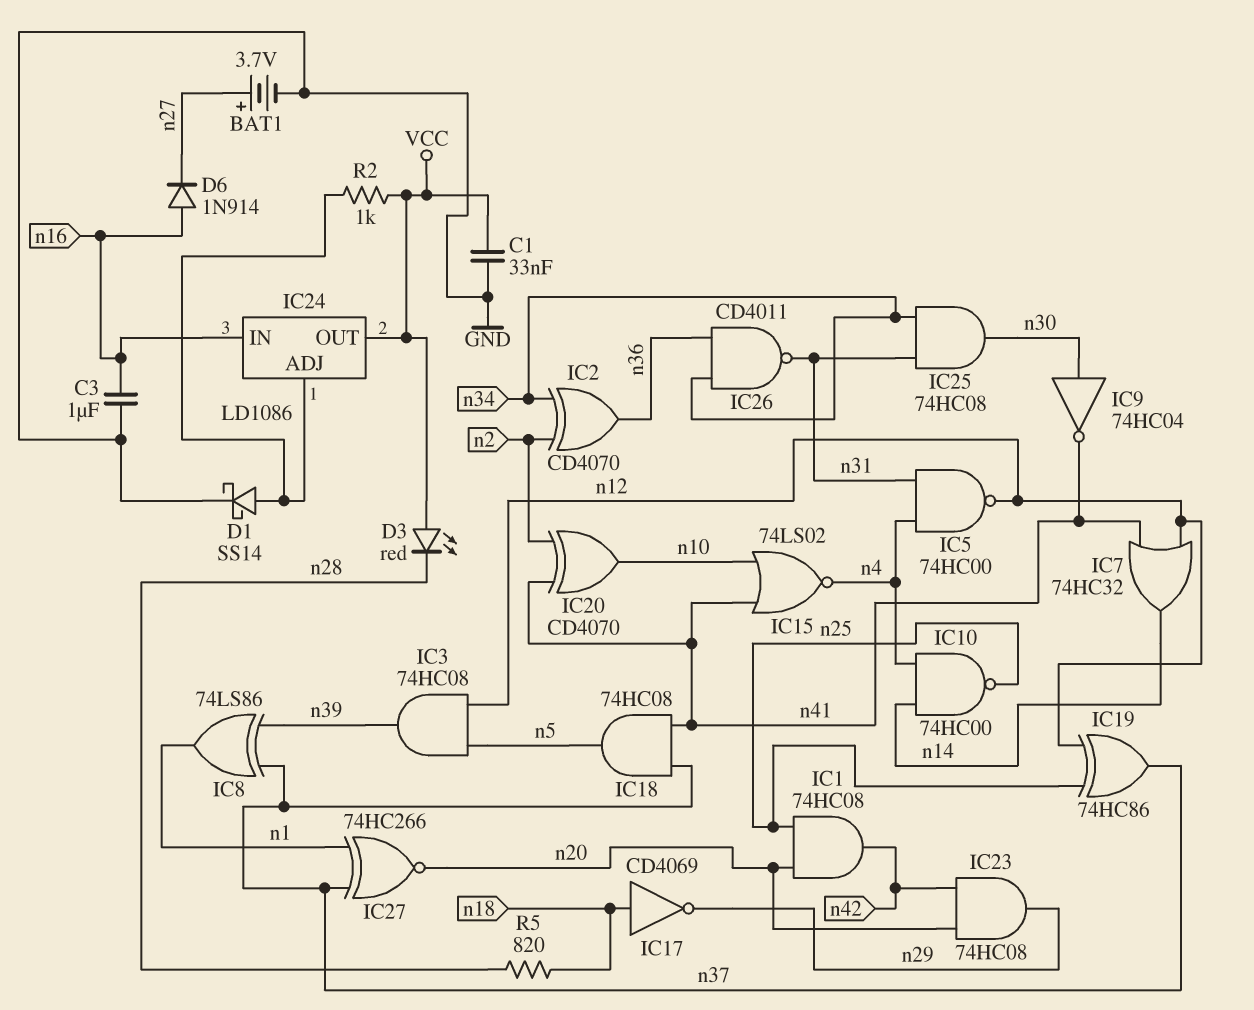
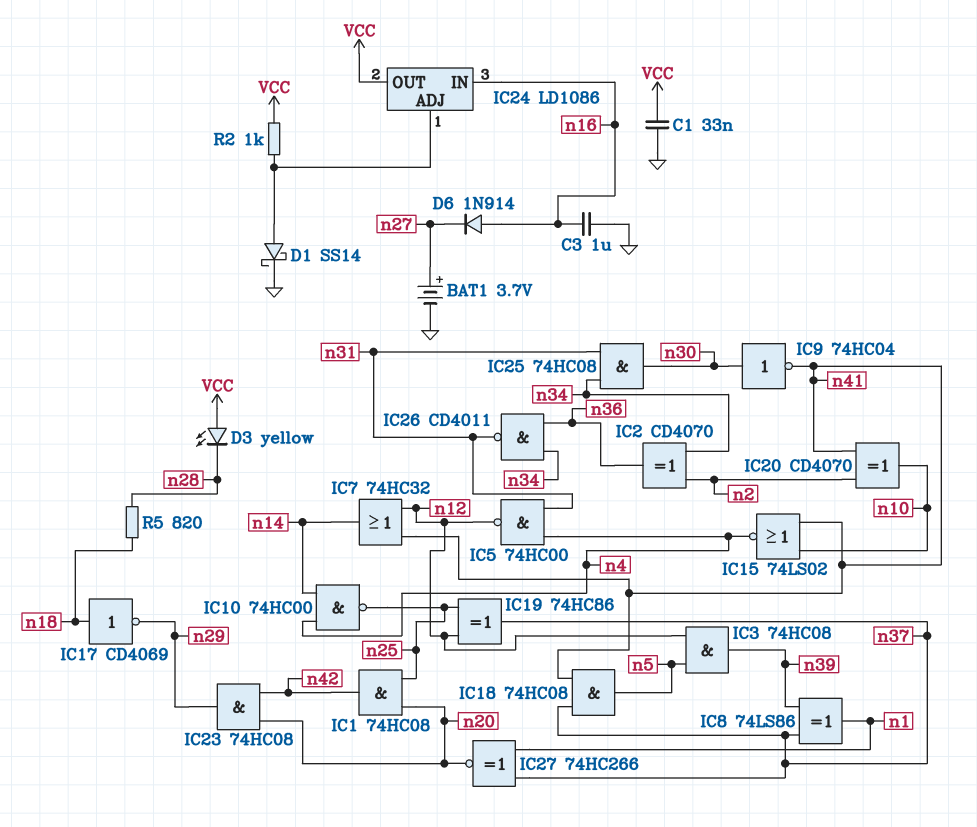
D3: LED red (A VCC, K n28) -> LED yellow (A VCC, K n28)

